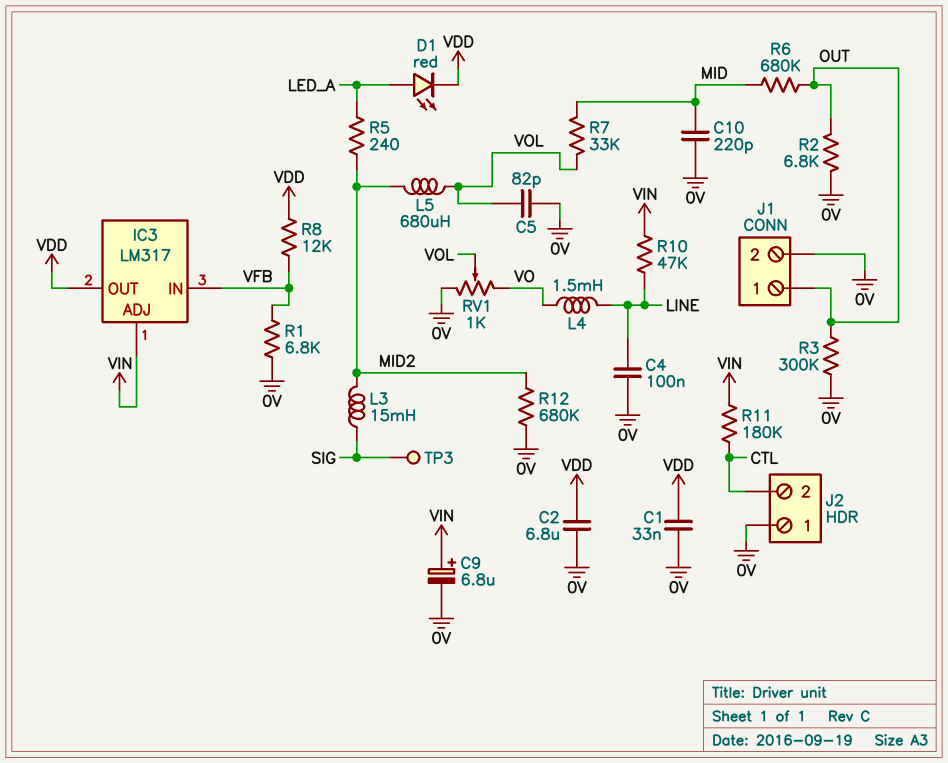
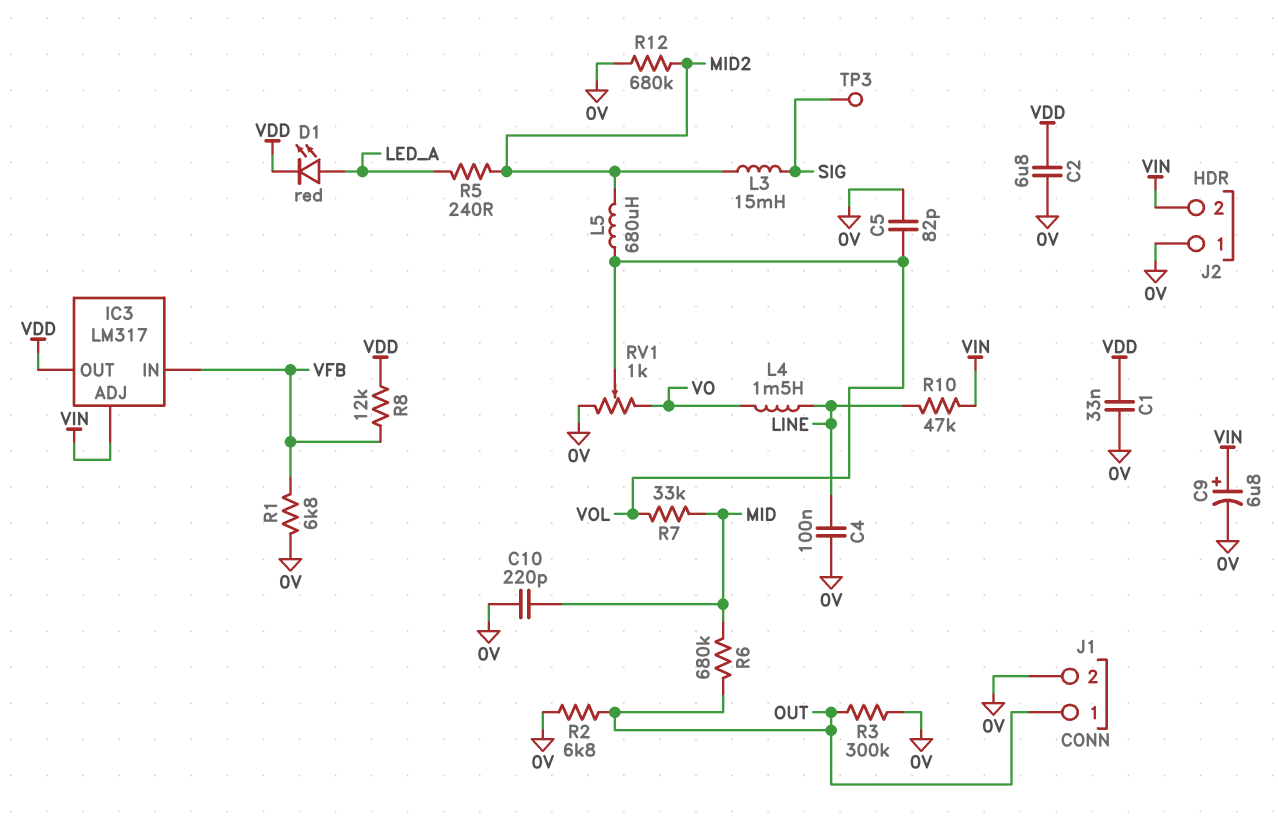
J2 pin 2: CTL -> VIN
R11: 180k (CTL, VIN) -> none

